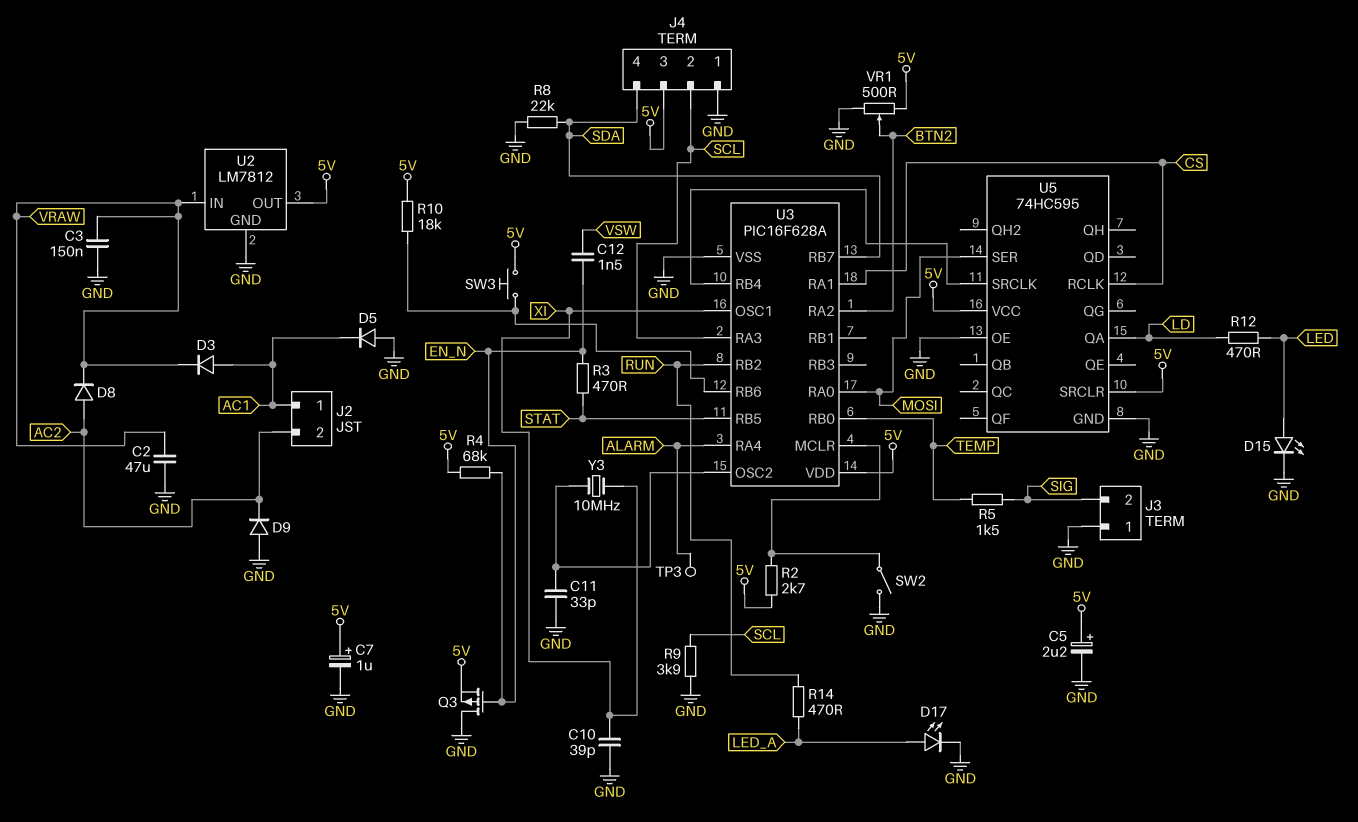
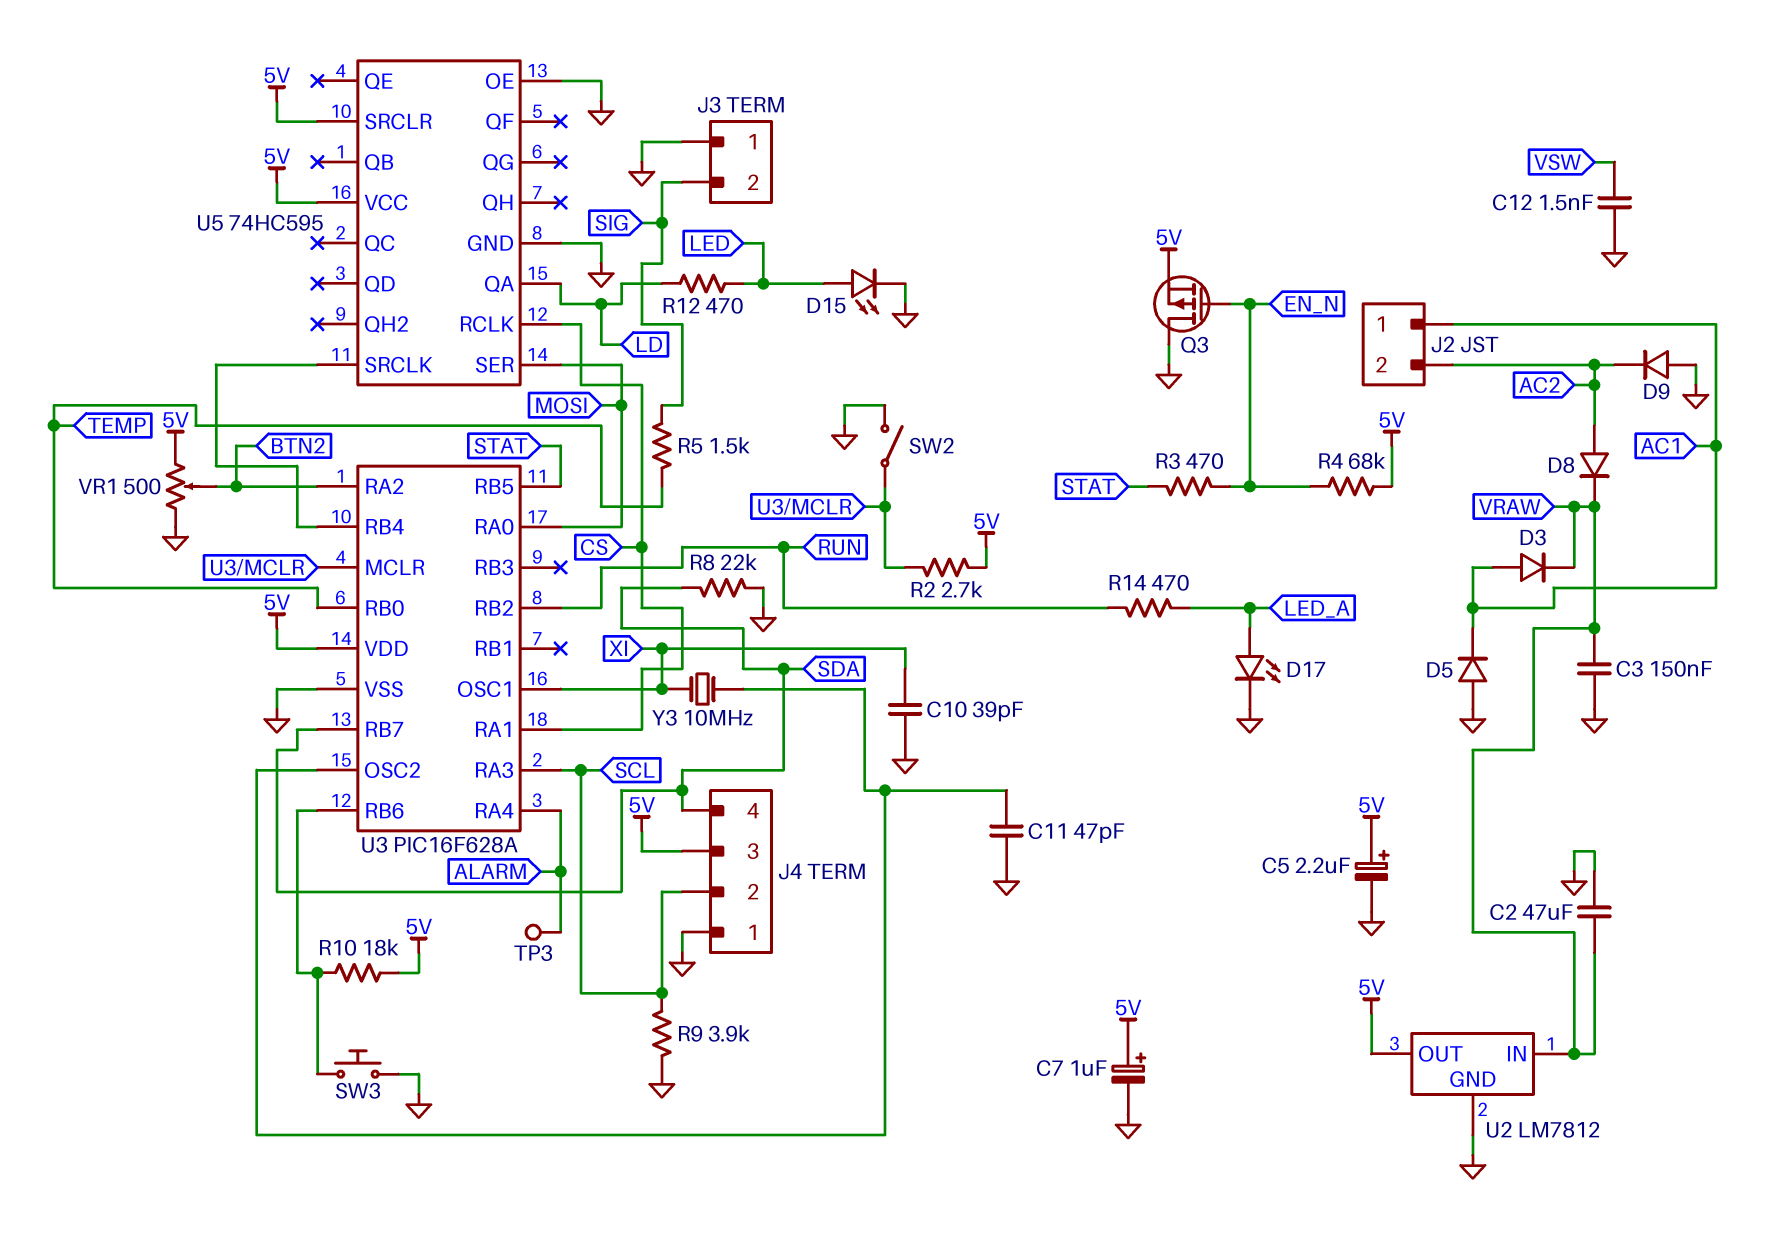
C11: 33pF (GND, U3/OSC2) -> 47pF (GND, U3/OSC2)
C12: 1.5nF (EN_N, VSW) -> 1.5nF (GND, VSW)
SW3: button (5V, U3/RB6) -> button (GND, U3/RB6)

